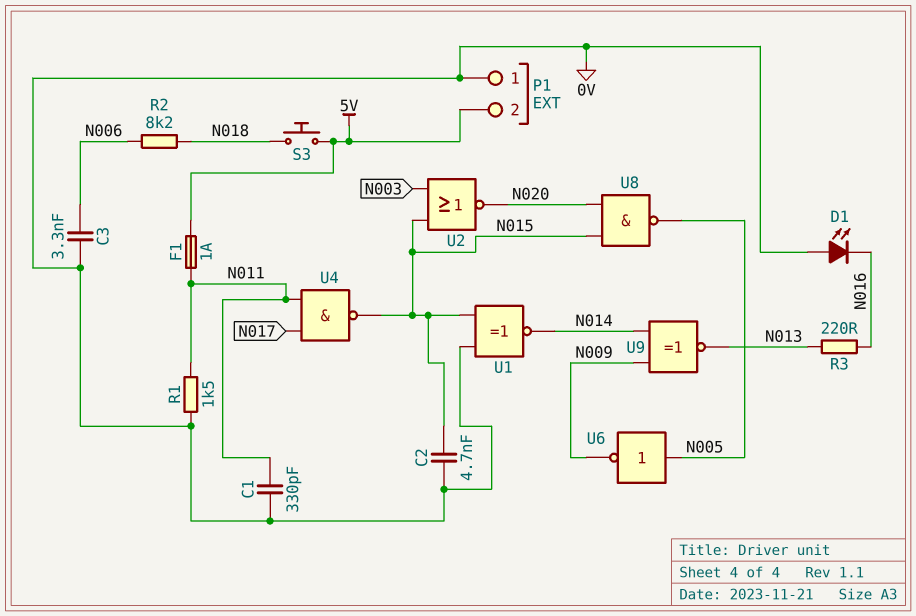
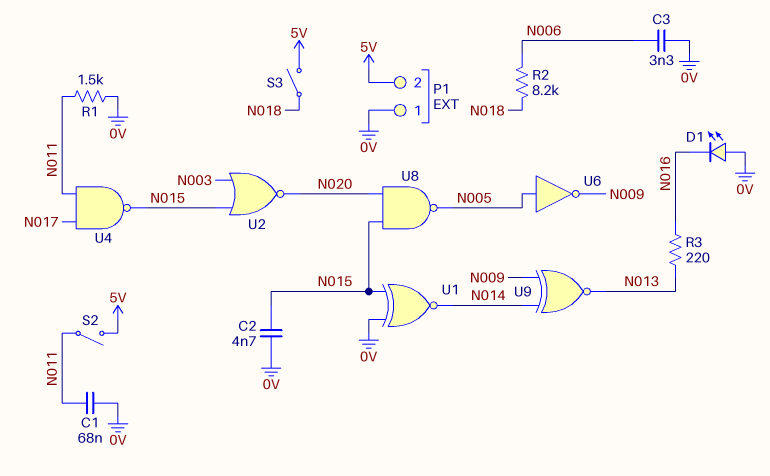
C1: 330pF (0V, N011) -> 68nF (0V, N011)
F1: 1A (5V, N011) -> none
S2: none -> switch (5V, N011)
S3: button (5V, N018) -> switch (5V, N018)

